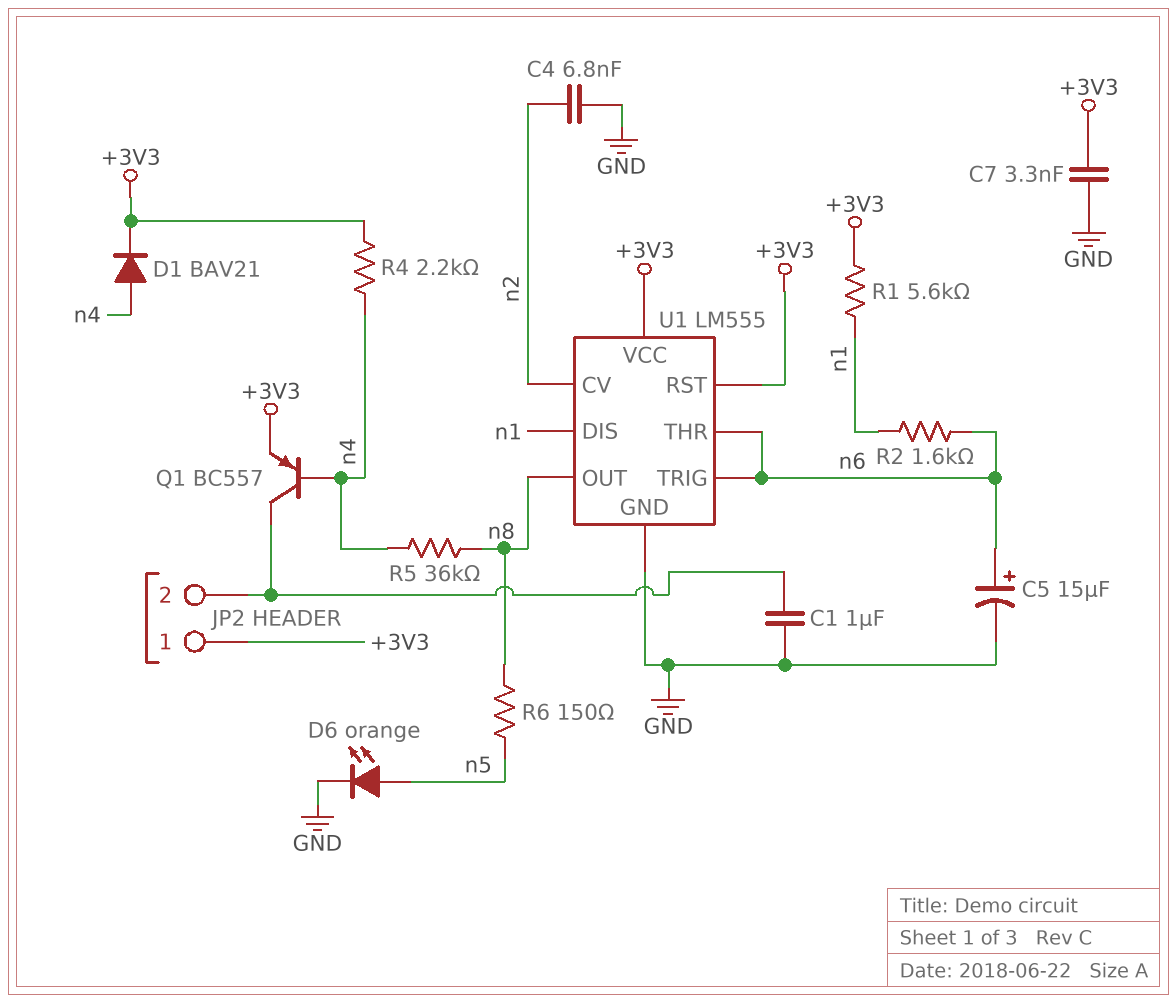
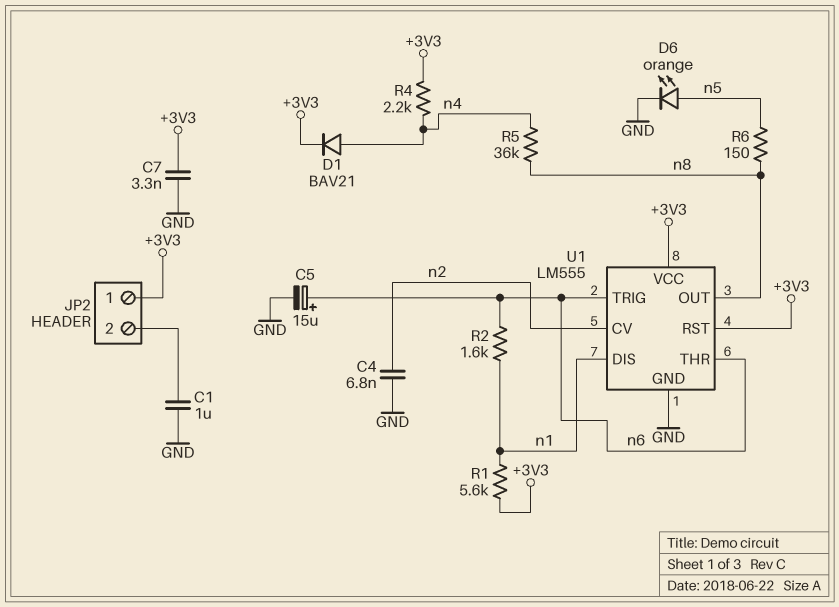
Q1: PNP BC557 (B n4, C JP2/2, E +3V3) -> none

